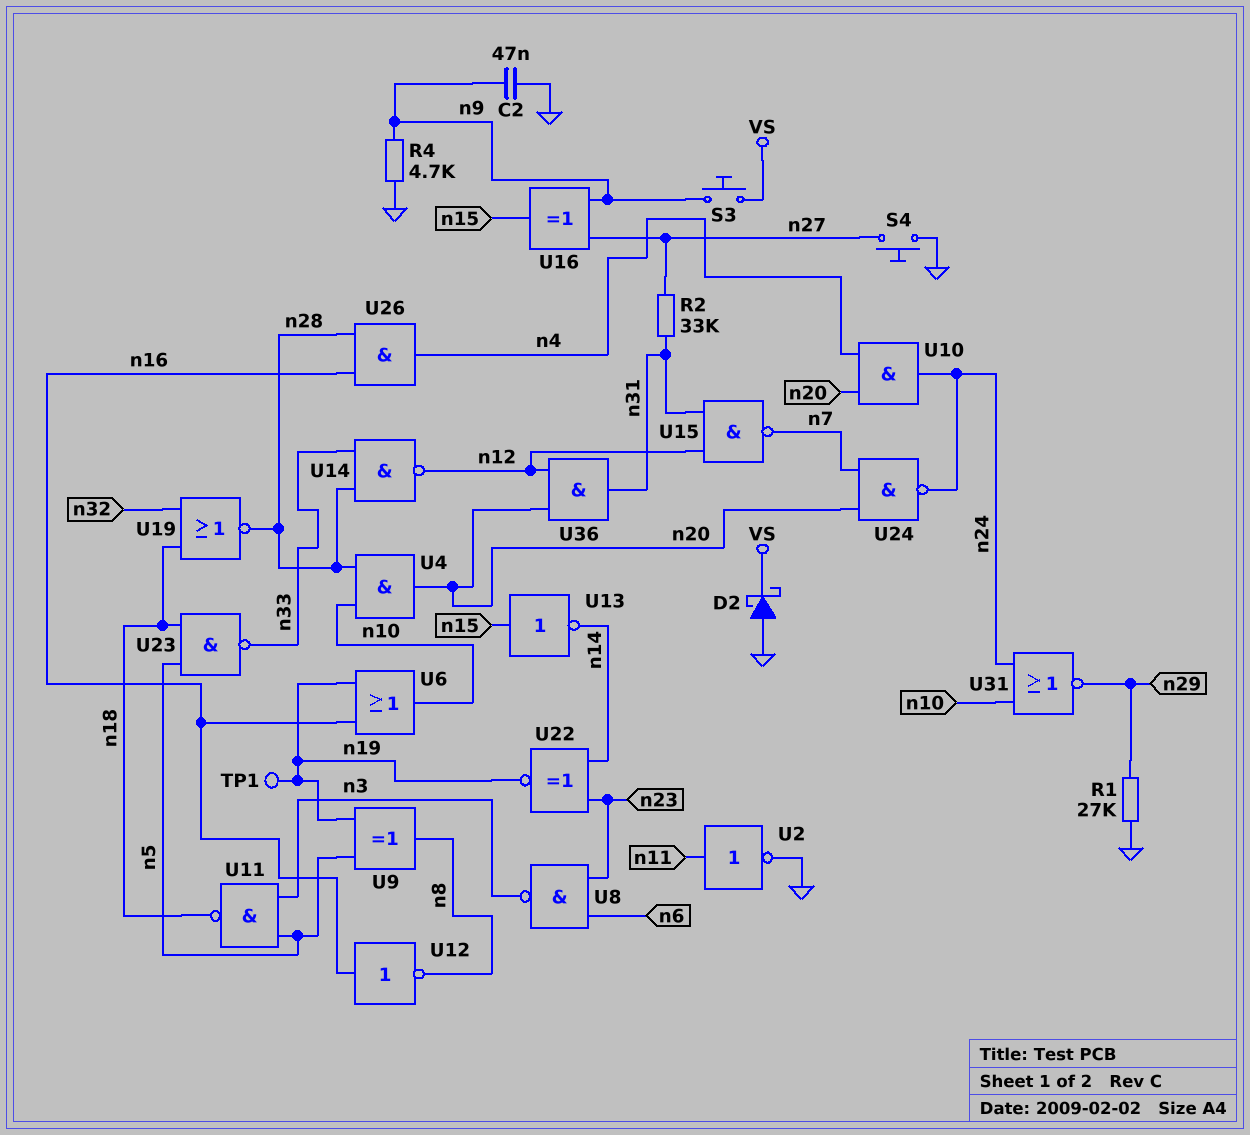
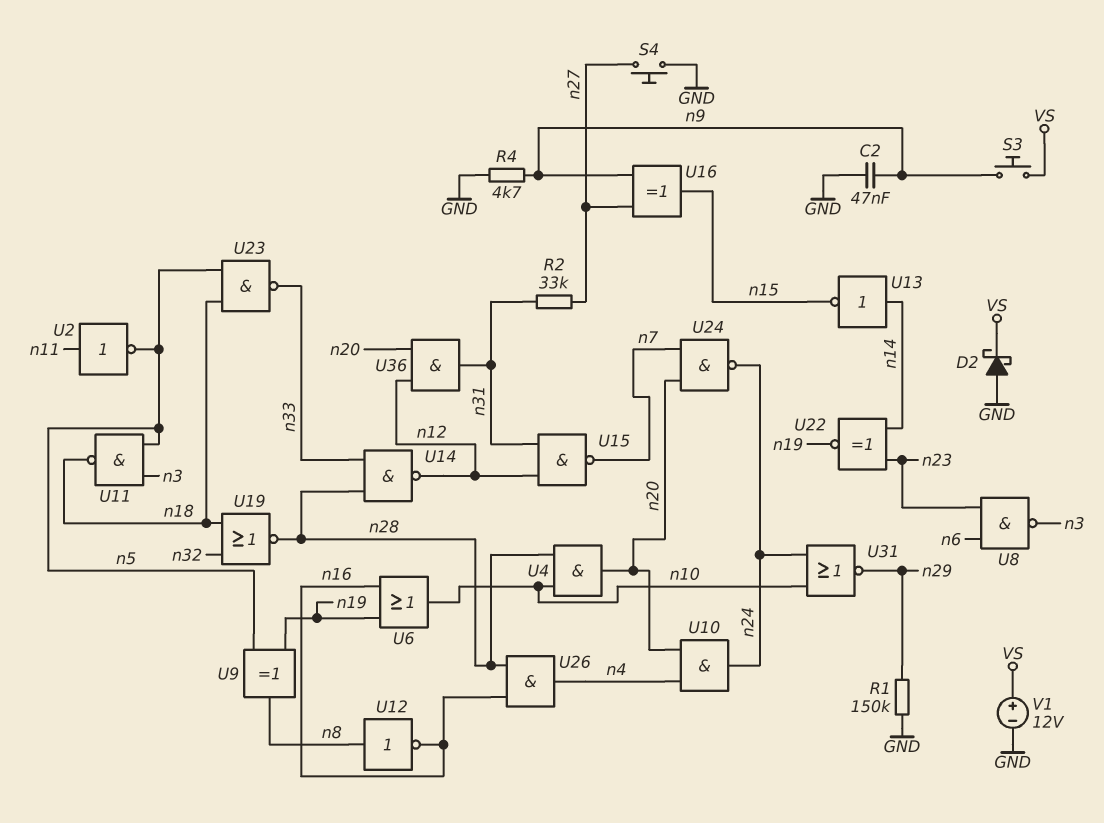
R1: 27k (GND, n29) -> 150k (GND, n29)
TP1: test point (n19) -> none
U2: NOT (in n11, out GND) -> NOT (in n11, out n5)
U12: NOT (in n16, out n8) -> NOT (in n8, out n16)
U13: NOT (in n15, out n14) -> NOT (in n14, out n15)
V1: none -> 12V (plus VS, minus GND)

